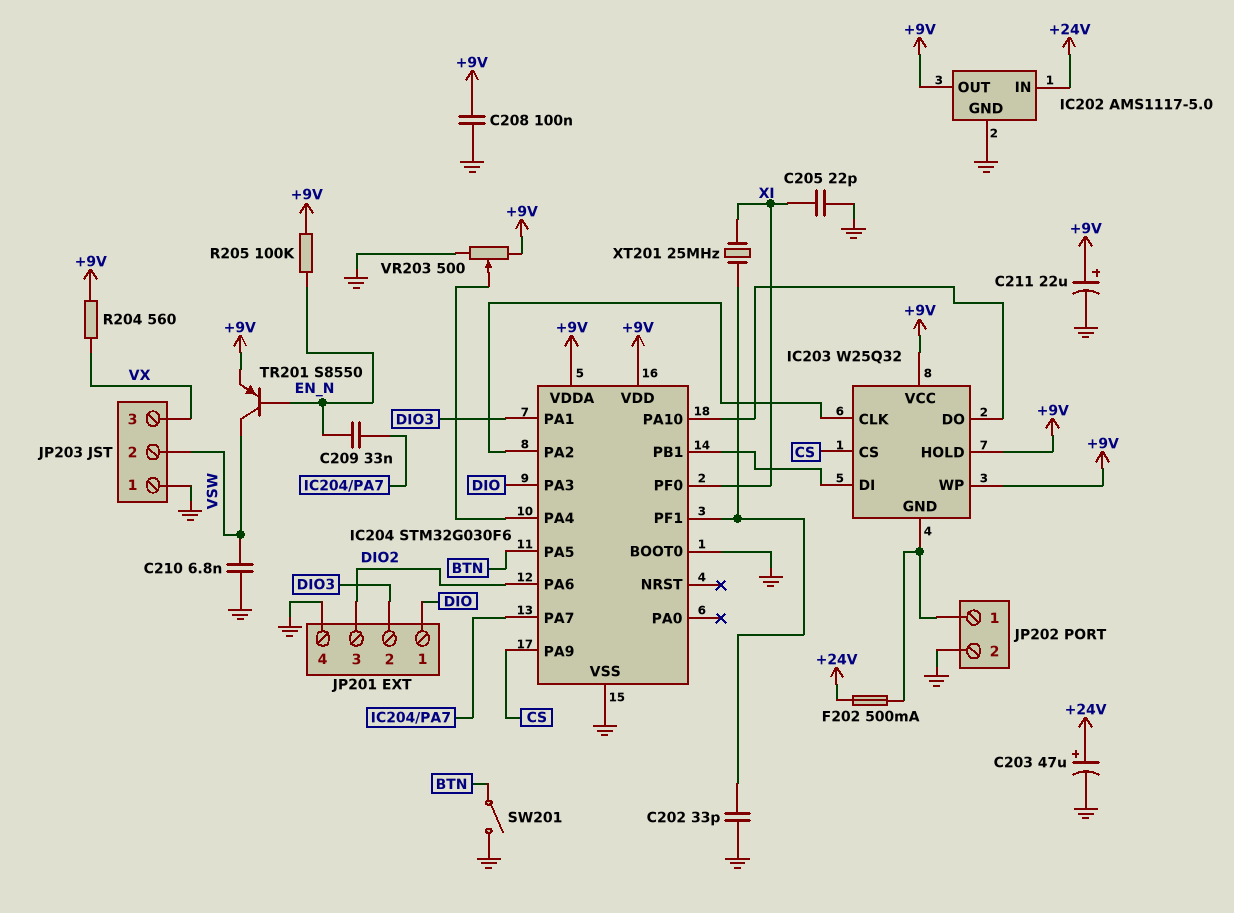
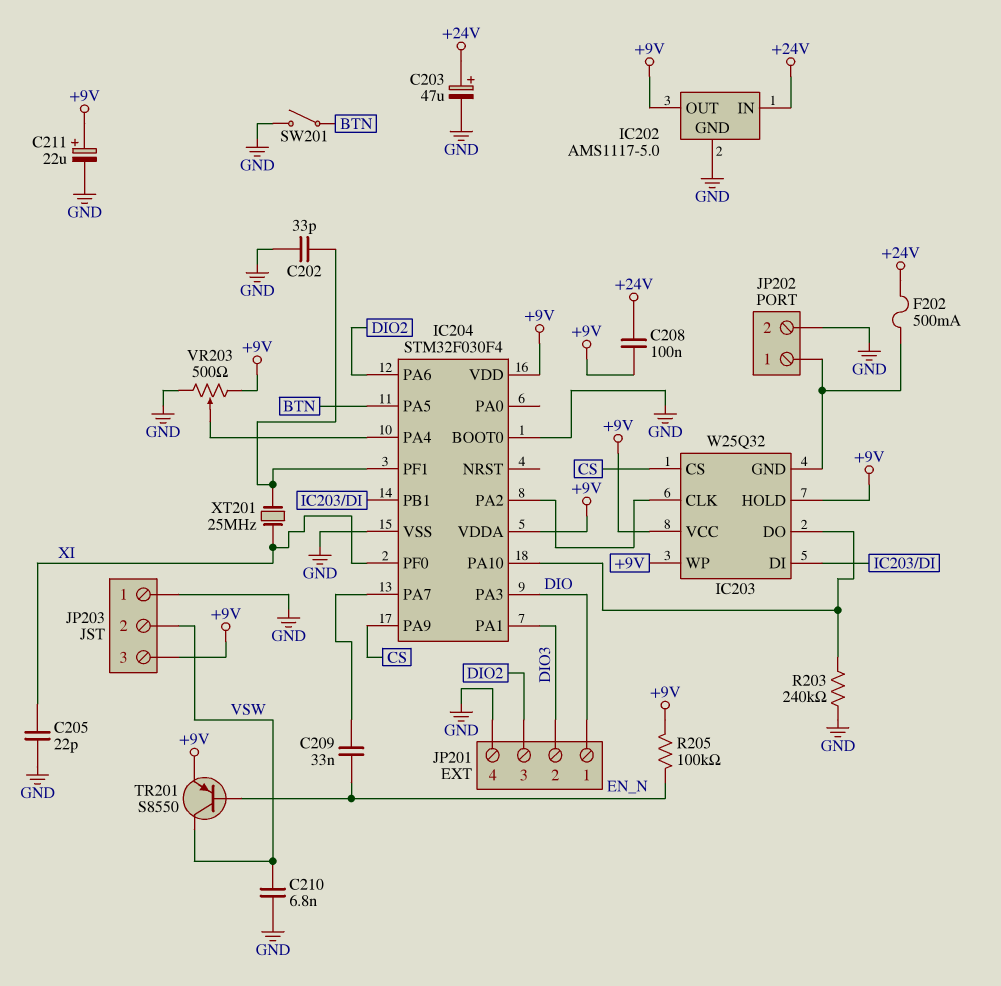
C208: 100nF (+9V, GND) -> 100nF (+9V, +24V)
IC204: STM32G030F6 -> STM32F030F4
JP203 pin 3: VX -> +9V
R203: none -> 240k (GND, IC203/DO)
R204: 560 (+9V, VX) -> none

